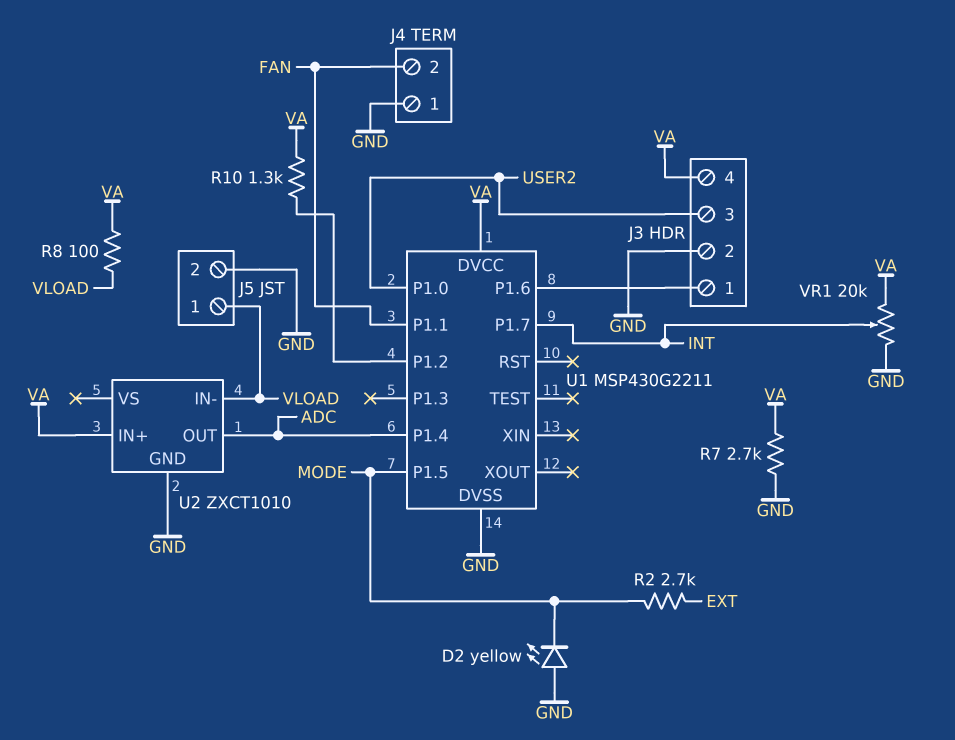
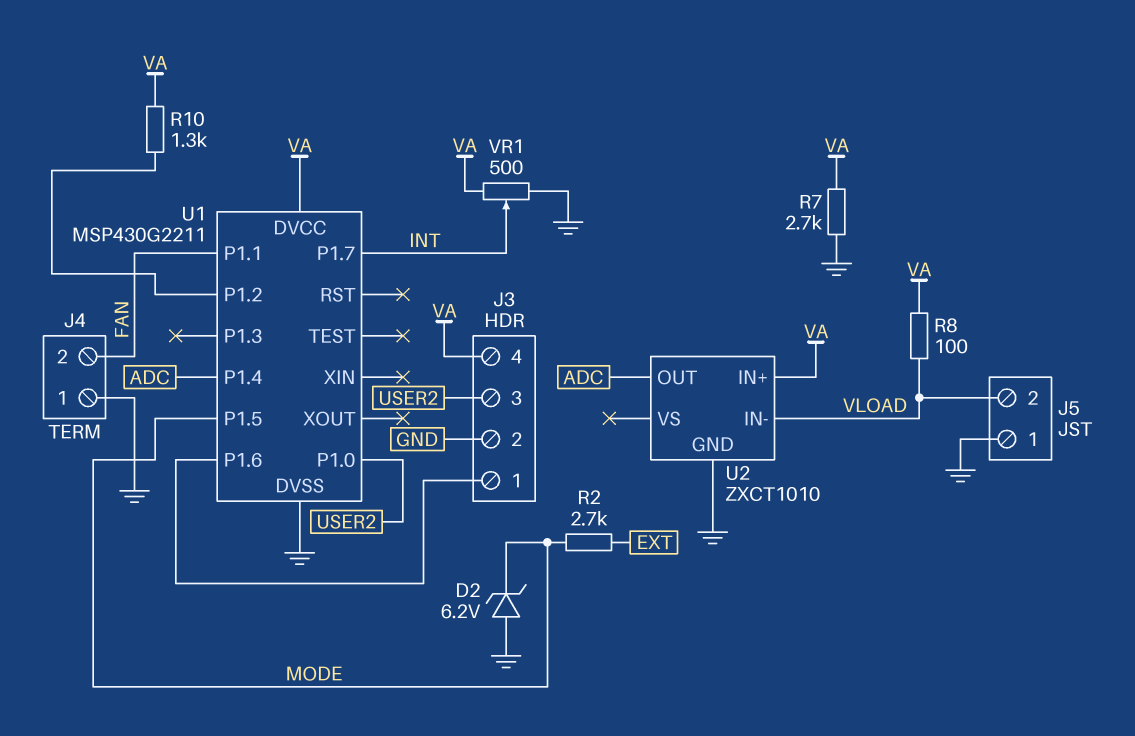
D2: LED yellow (A GND, K MODE) -> zener 6.2V (A GND, K MODE)
J5 pin 1: VLOAD -> GND
J5 pin 2: GND -> VLOAD
VR1: 20k (GND, VA, wiper INT) -> 500 (GND, VA, wiper INT)

